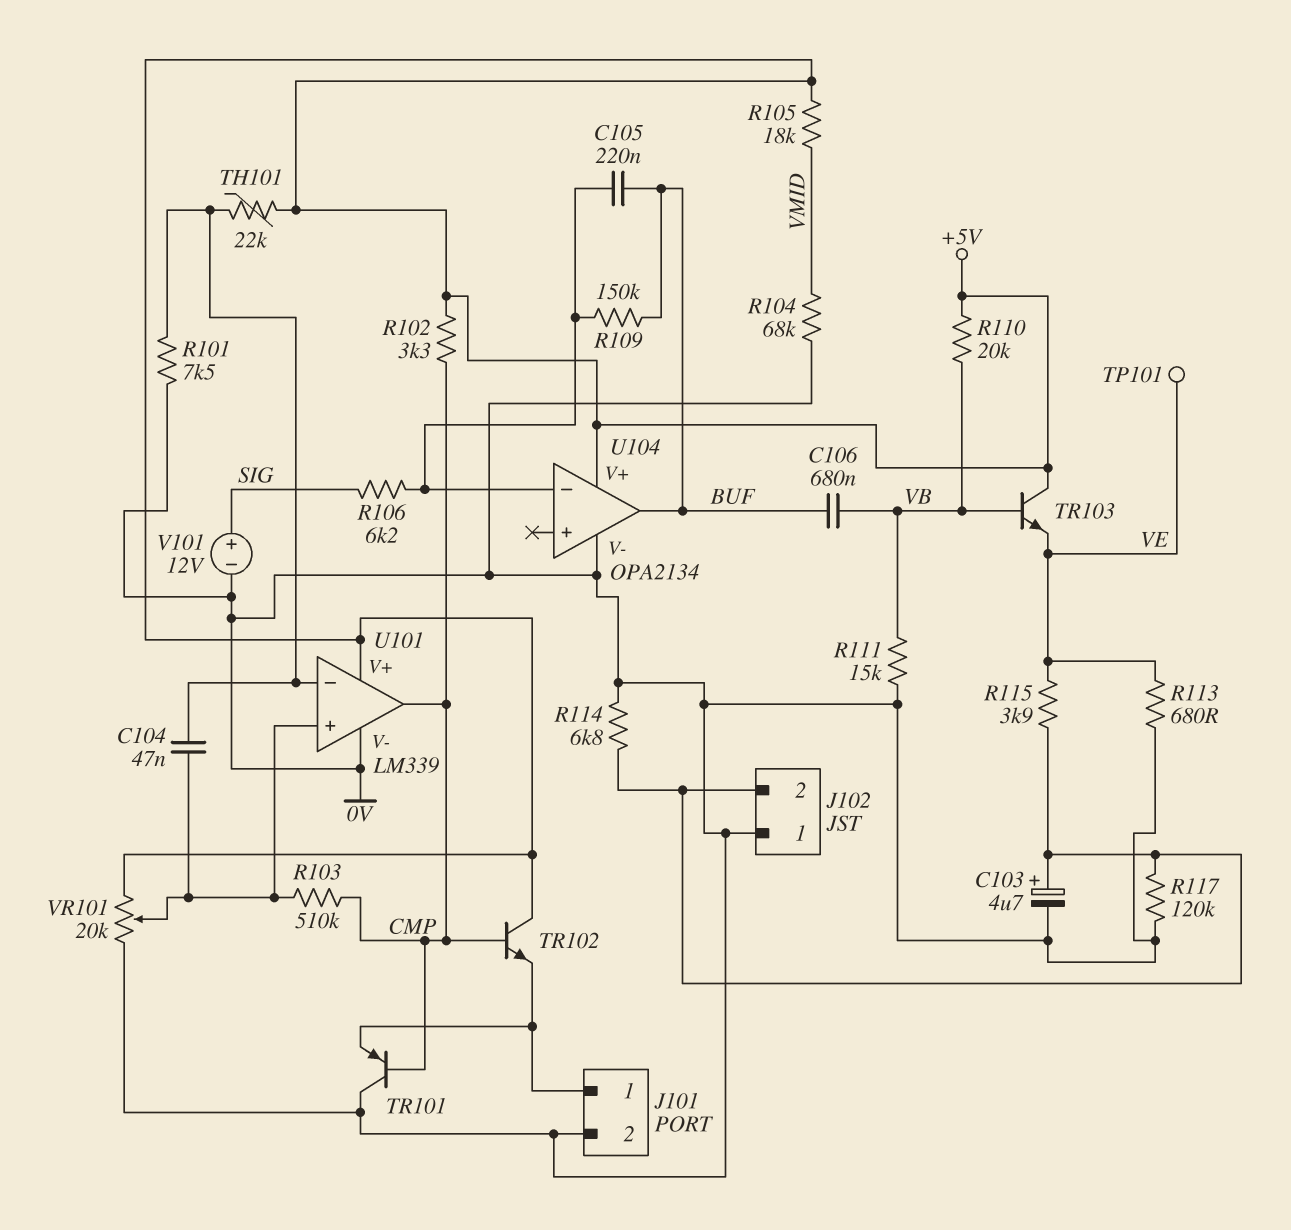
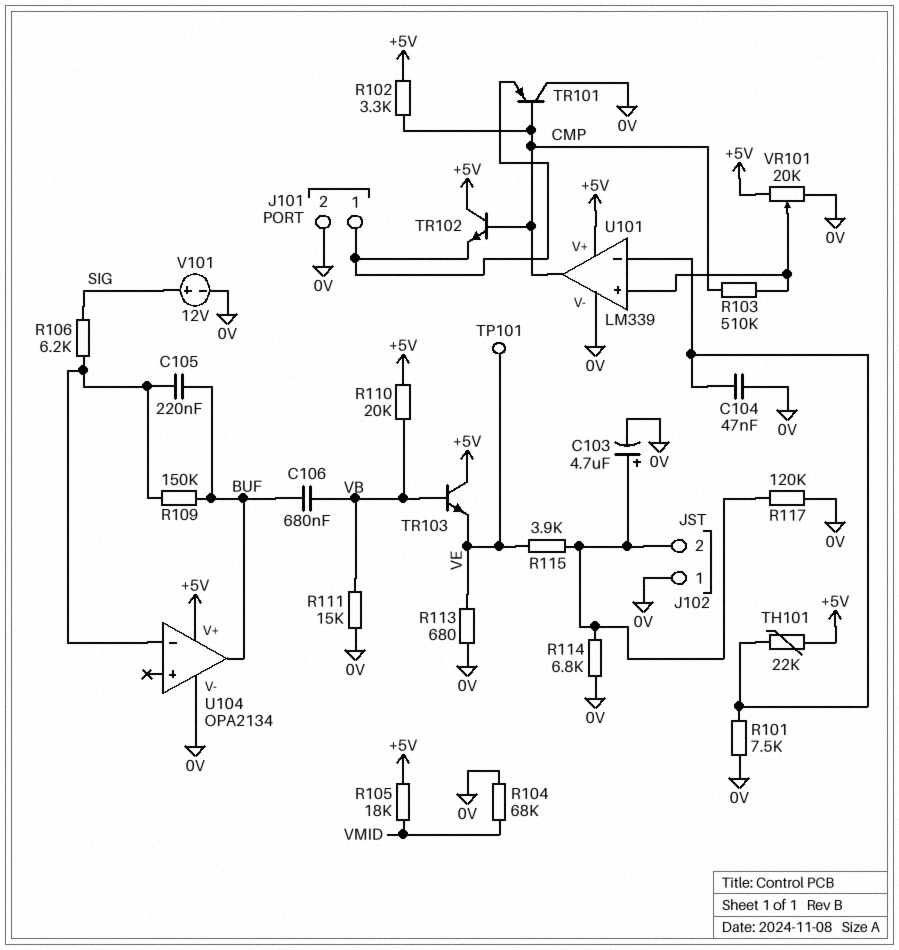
C104: 47nF (U101/in+, U101/in-) -> 47nF (0V, U101/in-)

